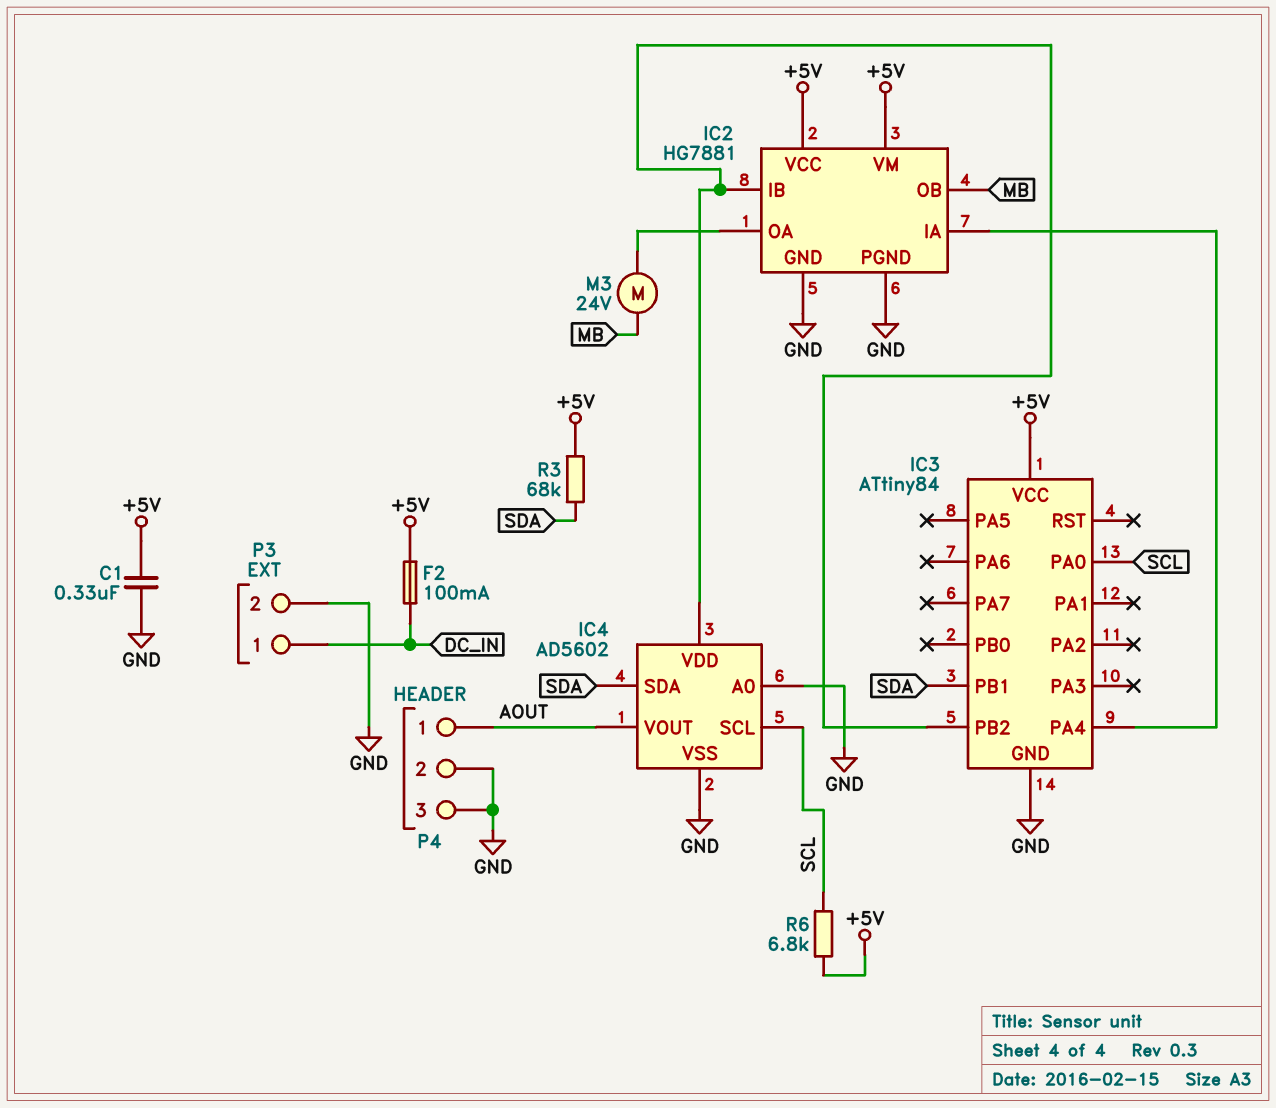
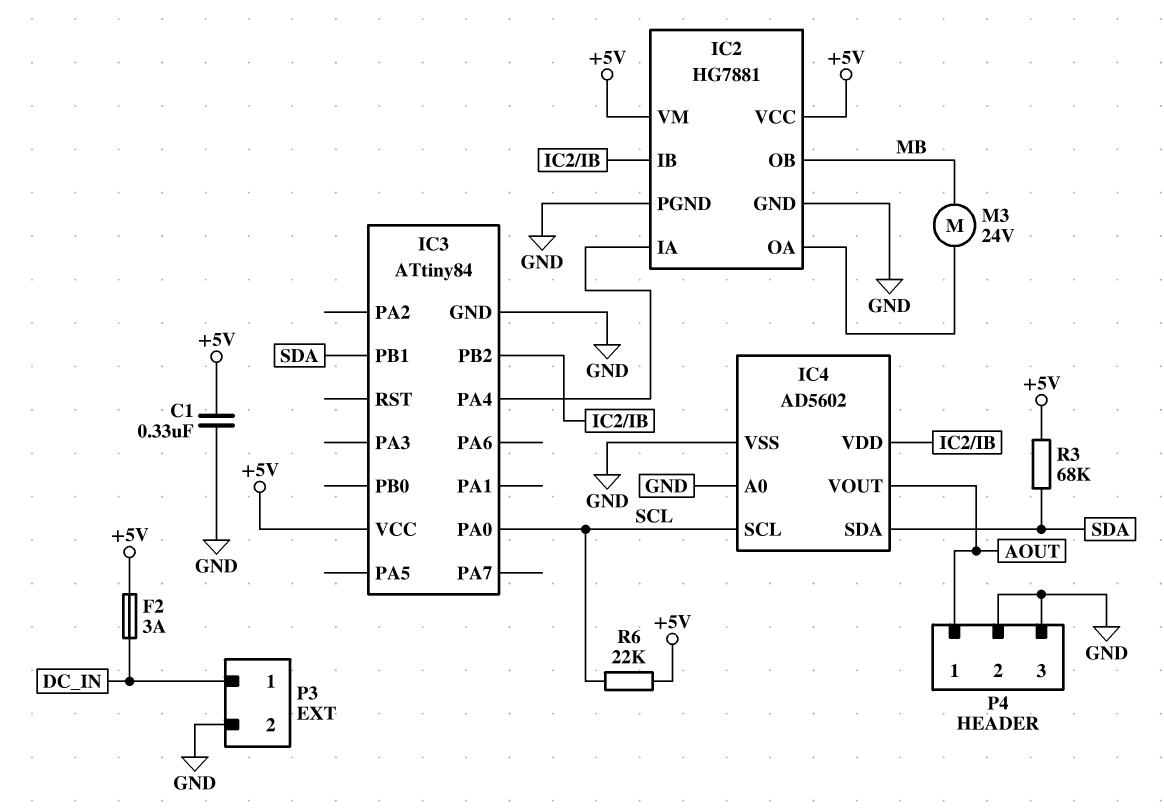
F2: 100mA (+5V, DC_IN) -> 3A (+5V, DC_IN)
R6: 6.8k (+5V, SCL) -> 22k (+5V, SCL)

